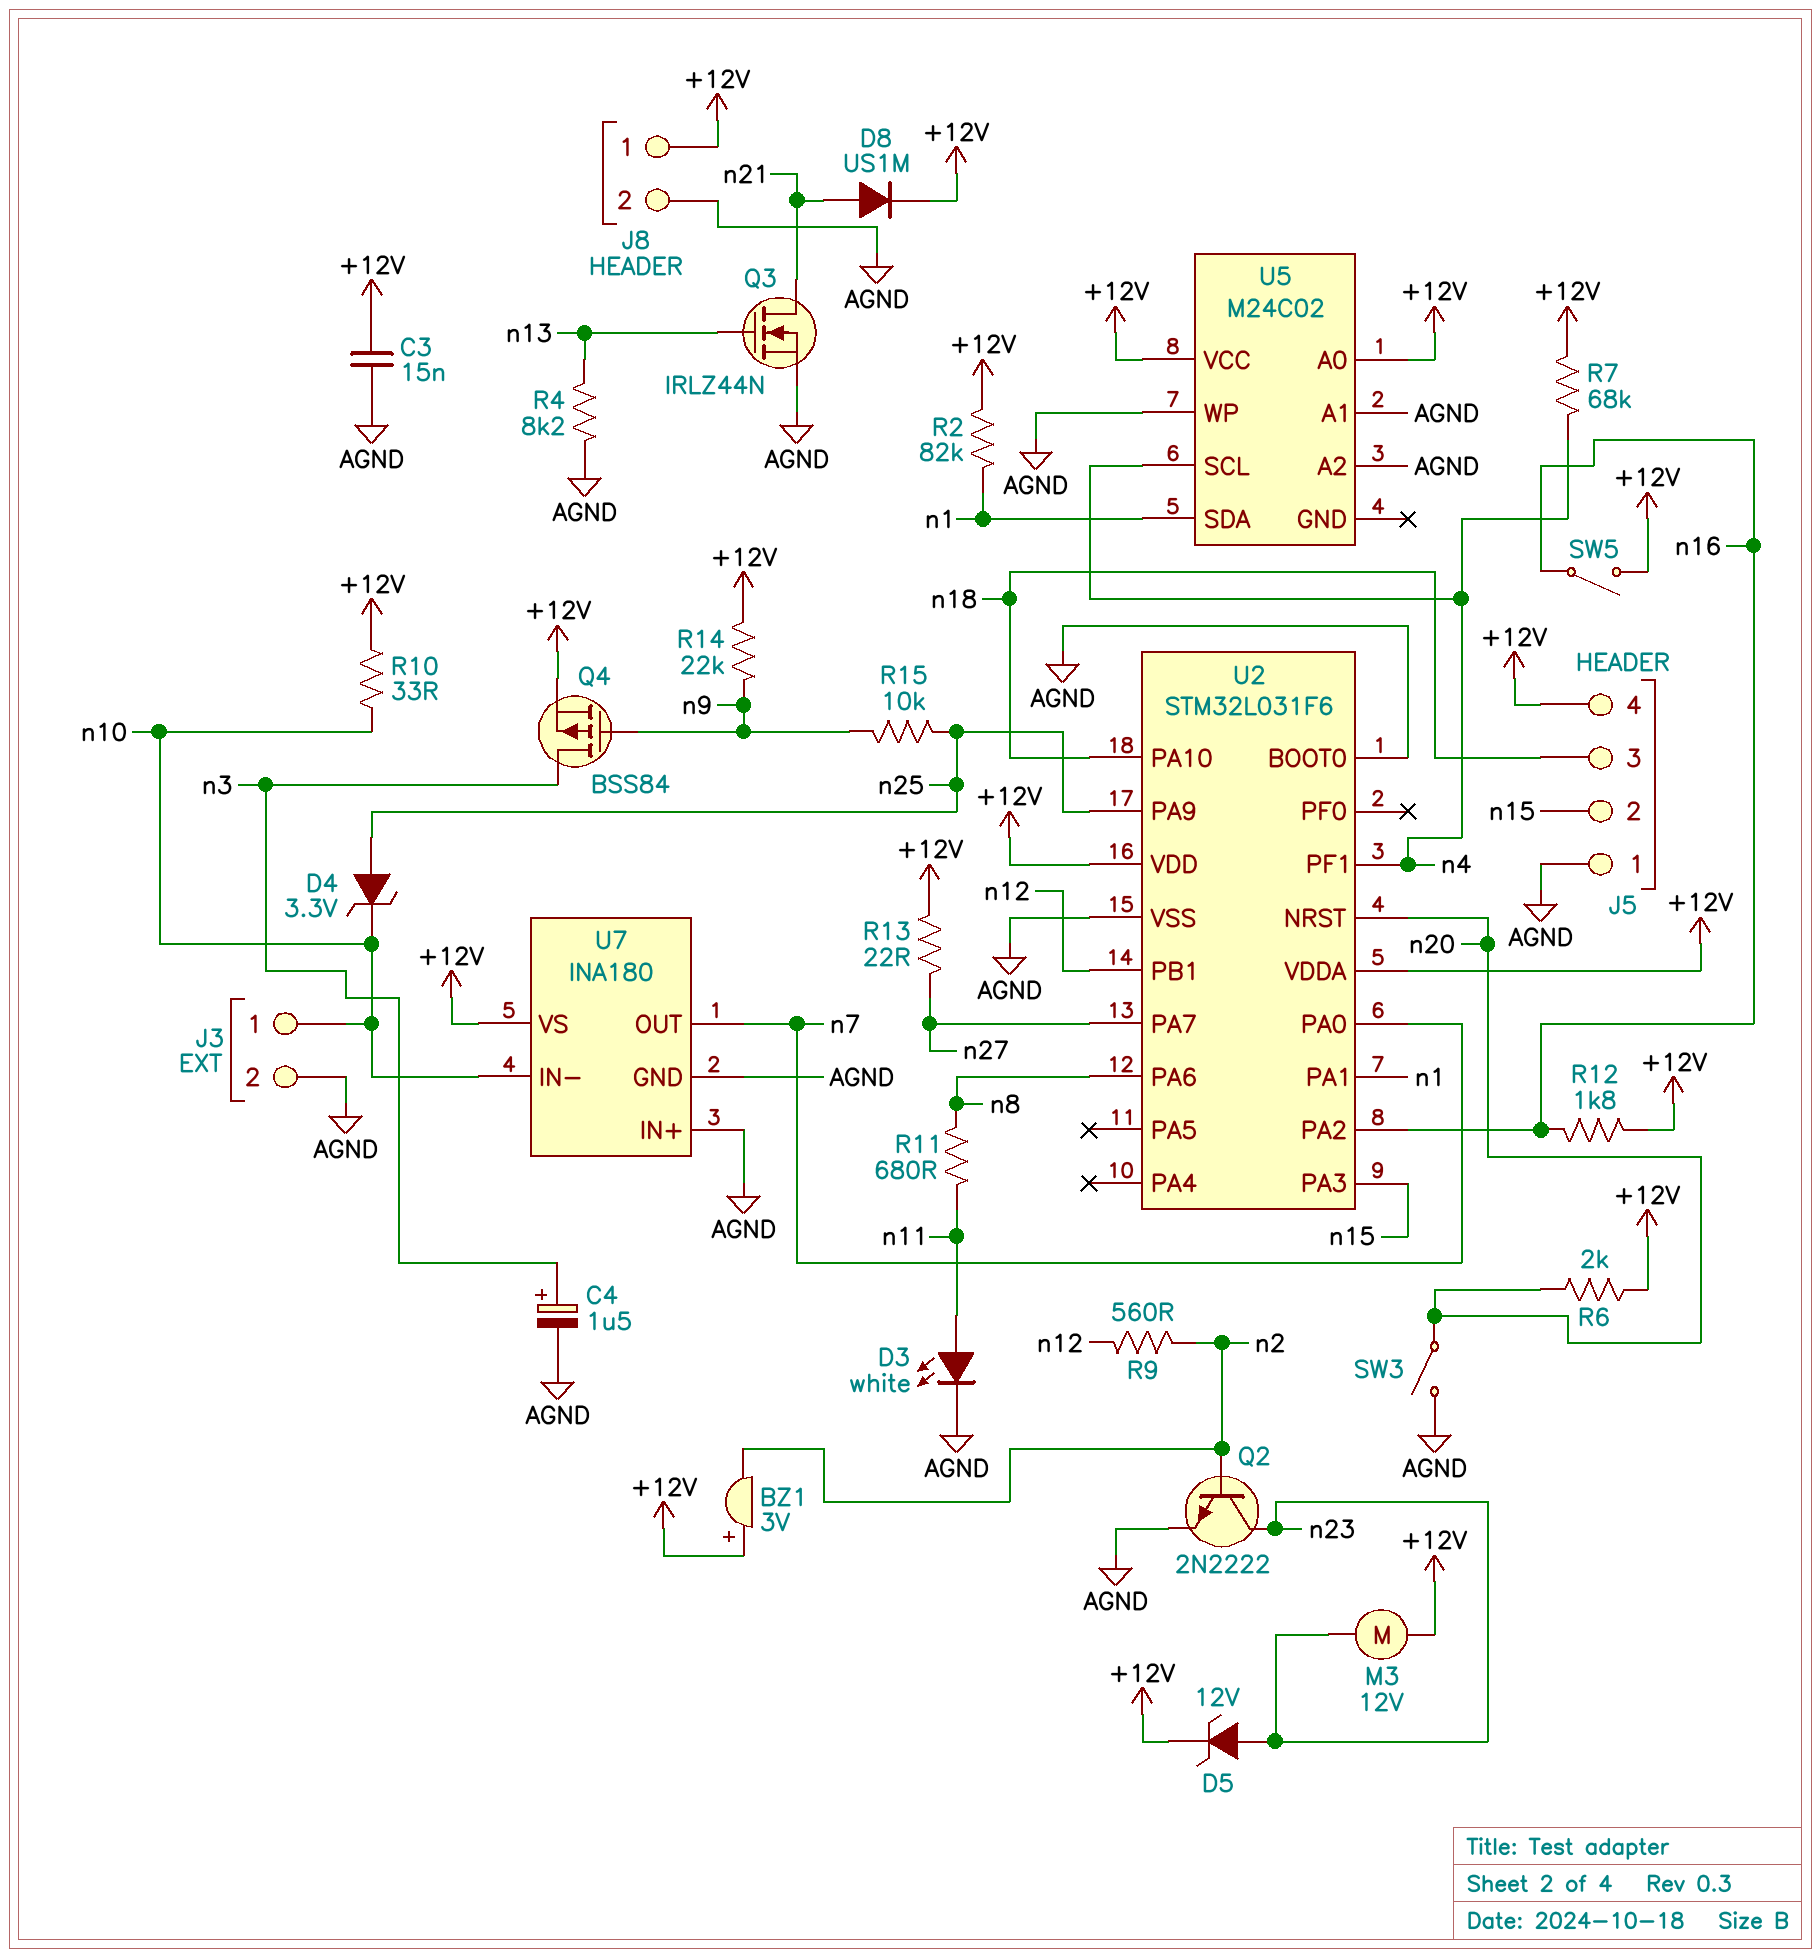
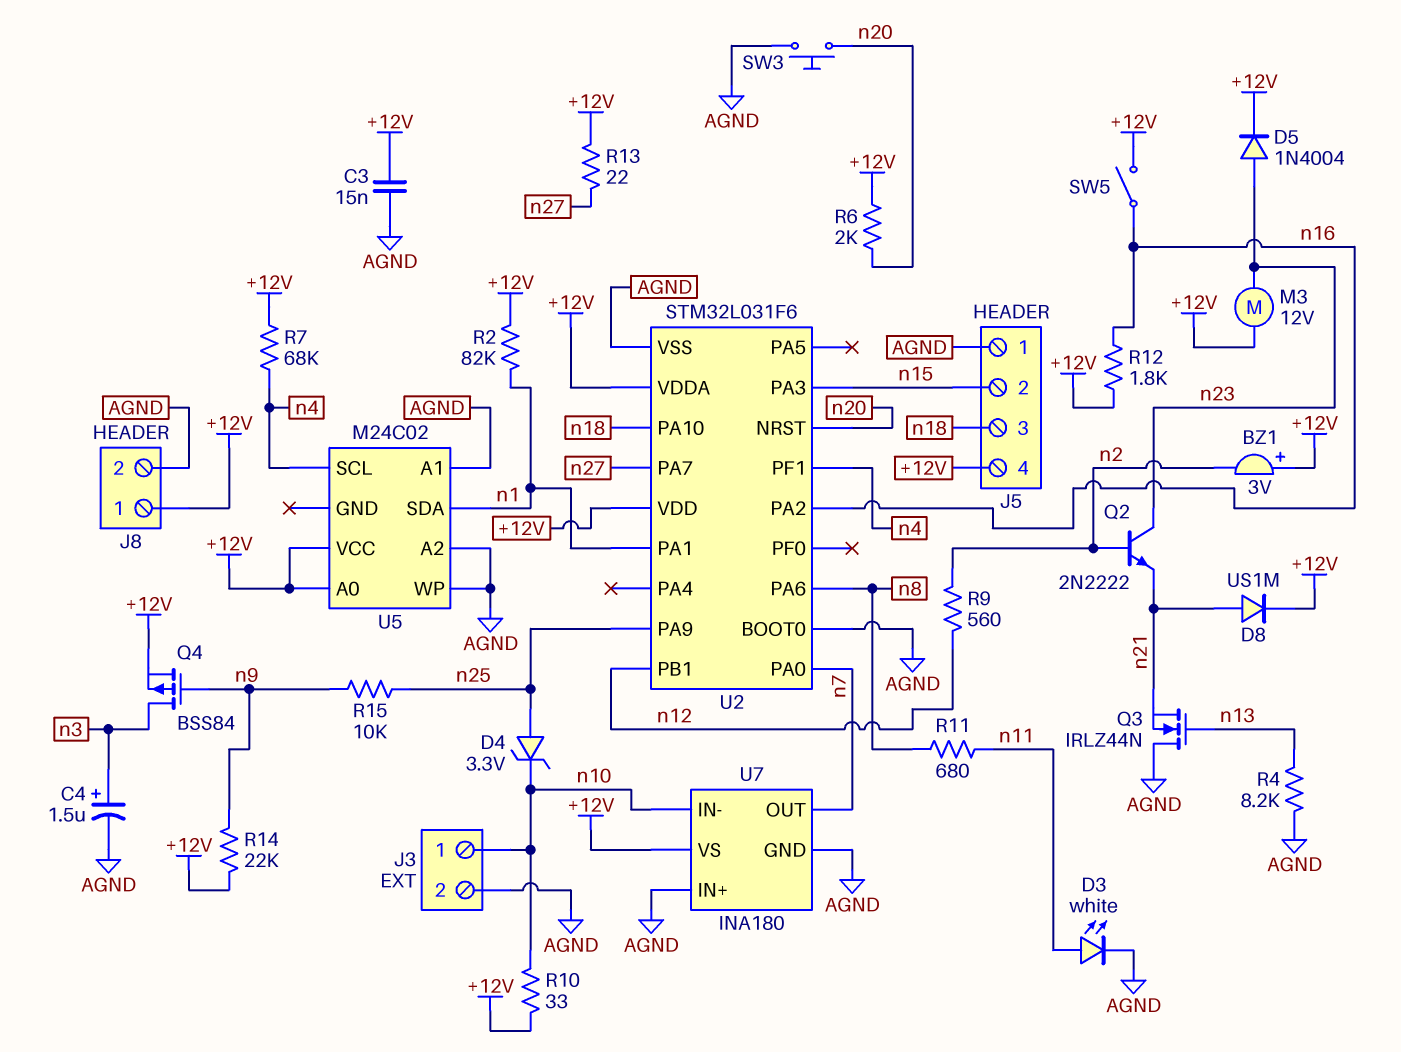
D5: zener 12V (A n23, K +12V) -> diode 1N4004 (A n23, K +12V)
Q2: NPN 2N2222 (B n2, C n23, E AGND) -> NPN 2N2222 (B n2, C n23, E n21)
Q3: NMOS IRLZ44N (G n13, D n21, S AGND) -> NMOS IRLZ44N (G n13, D AGND, S n21)
SW3: switch (AGND, n20) -> button (AGND, n20)

